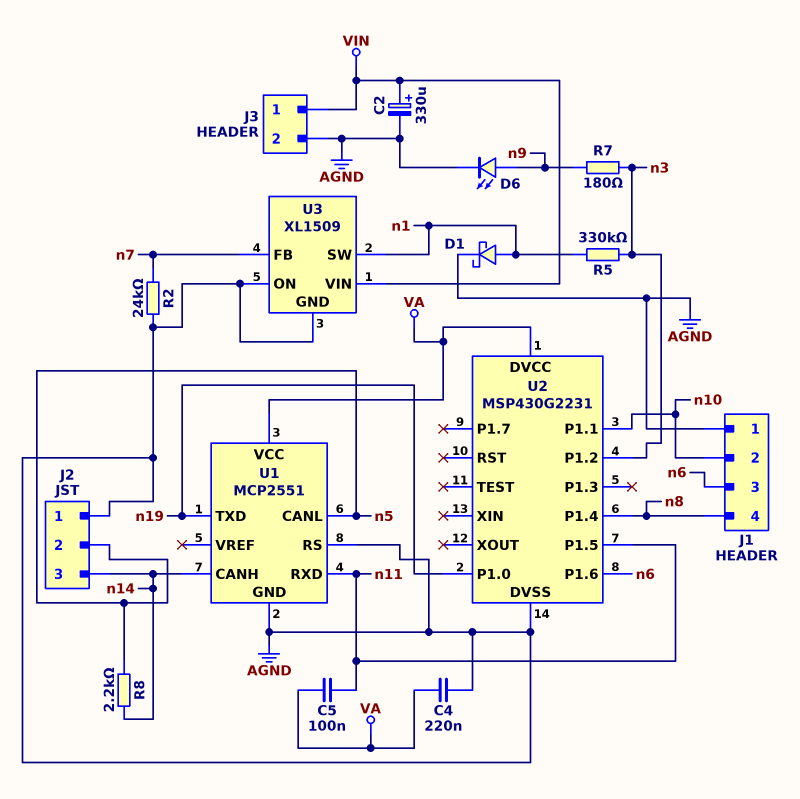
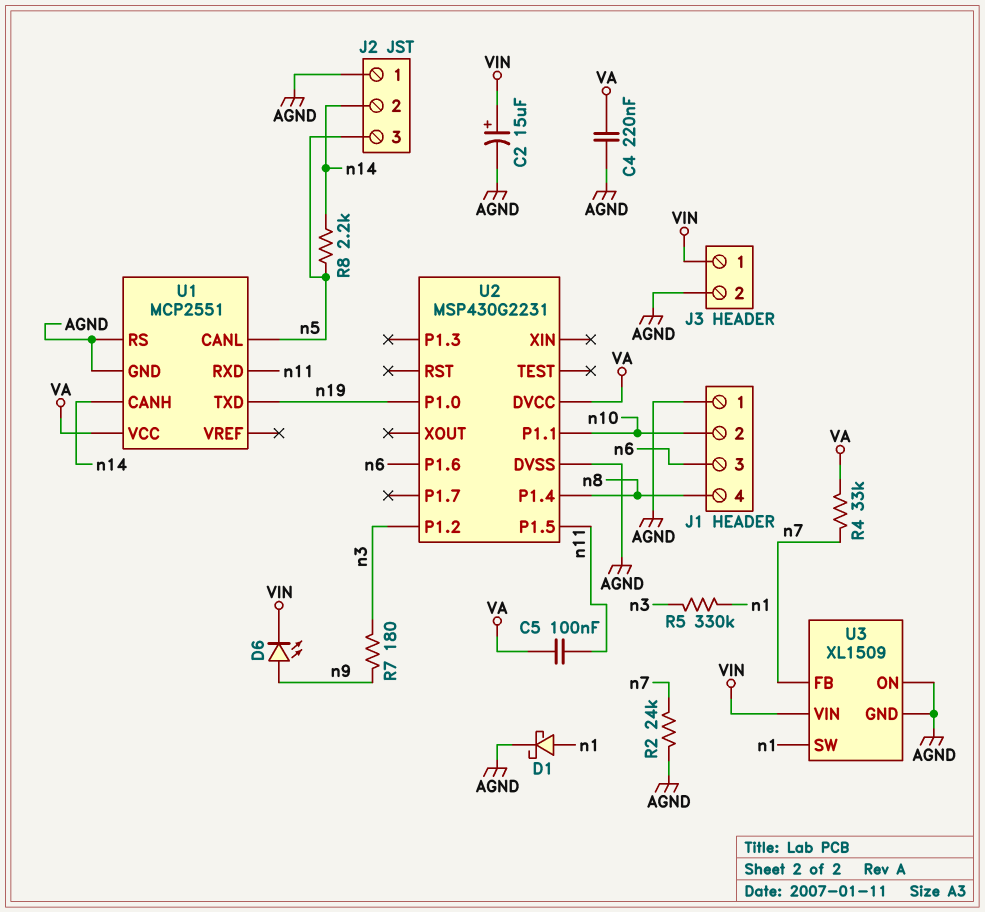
C2: 330uF (plus VIN, minus AGND) -> 15uF (plus VIN, minus AGND)
D6: LED (A n9, K AGND) -> LED (A n9, K VIN)
J2 pin 2: n5 -> n14
J2 pin 3: n14 -> n5
R4: none -> 33k (VA, n7)

